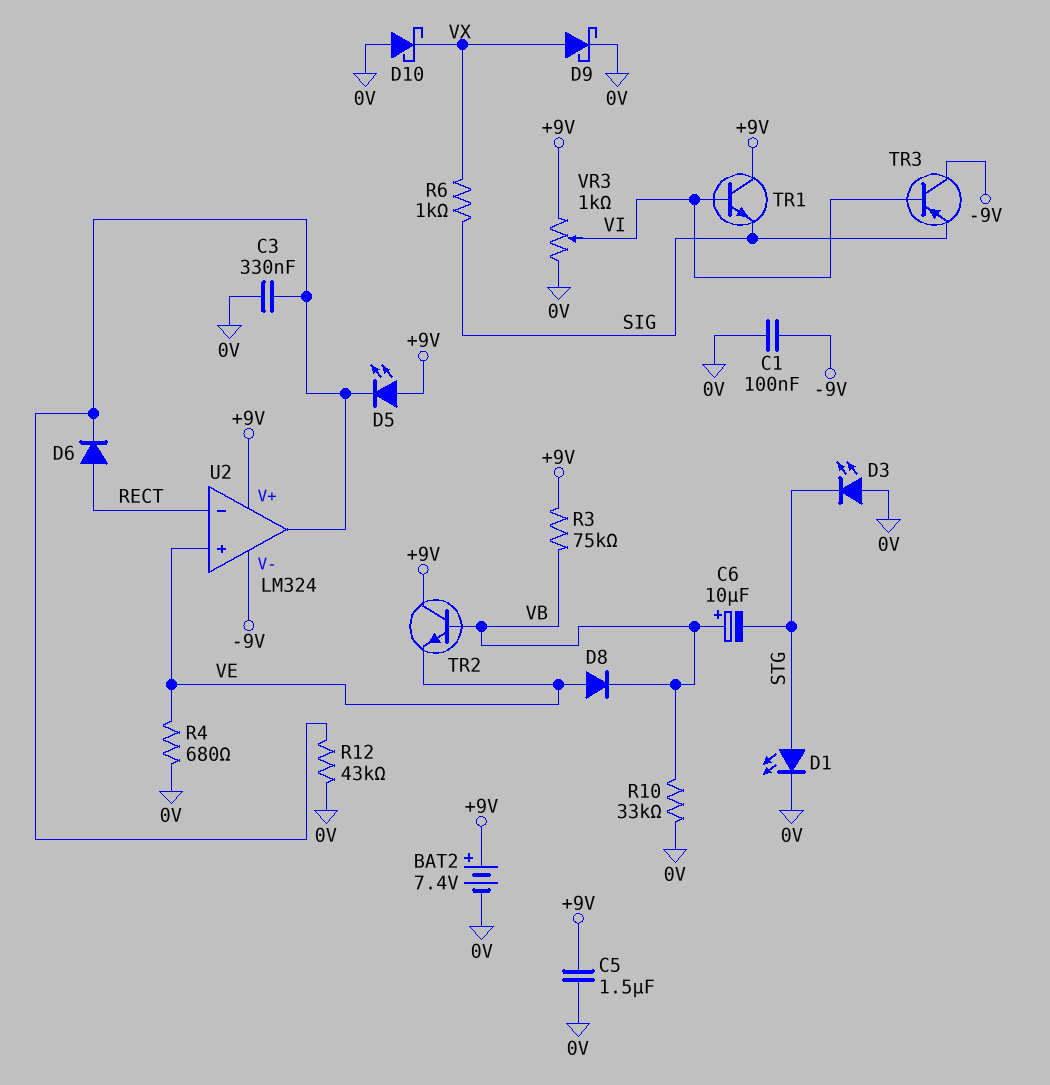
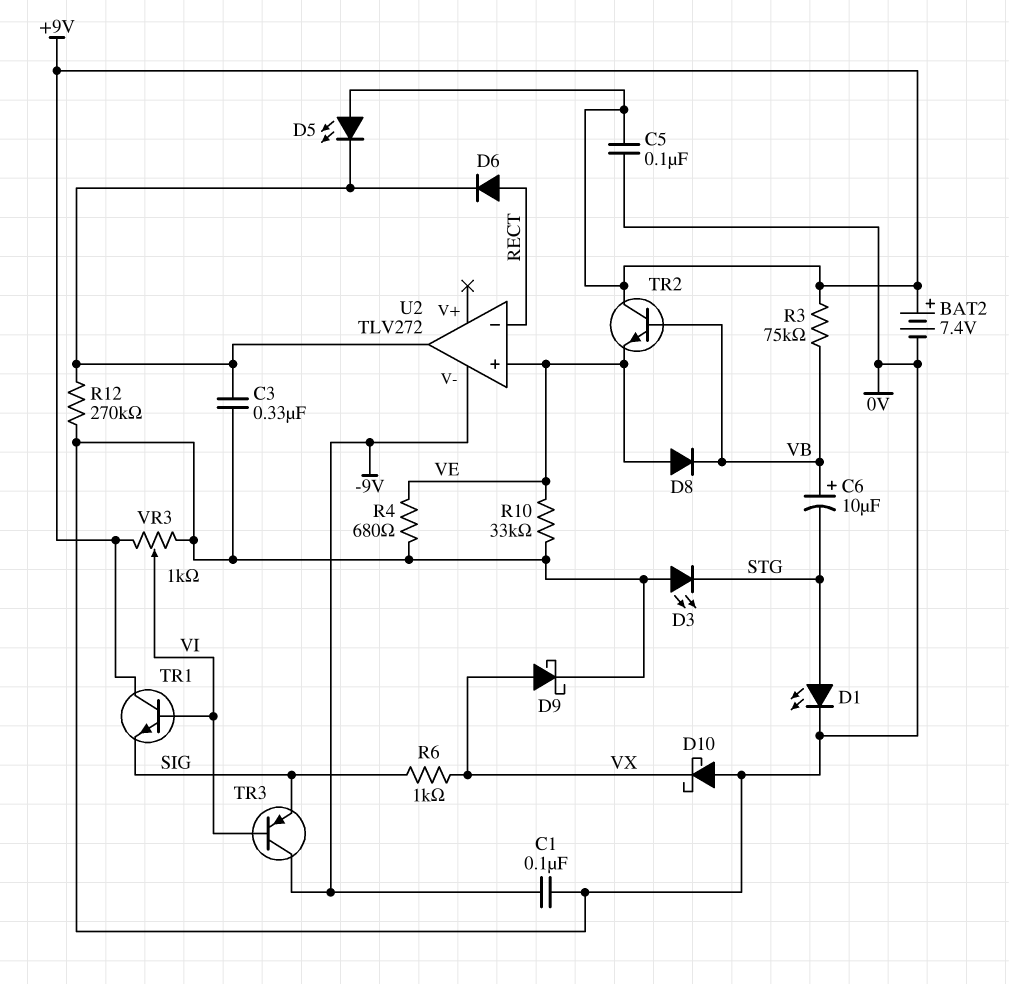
C5: 1.5uF (+9V, 0V) -> 100nF (+9V, 0V)
R10: 33k (0V, VB) -> 33k (0V, VE)
R12: 43k (0V, U2/out) -> 270k (0V, U2/out)
U2: LM324 -> TLV272
U2 pin V+: +9V -> none

